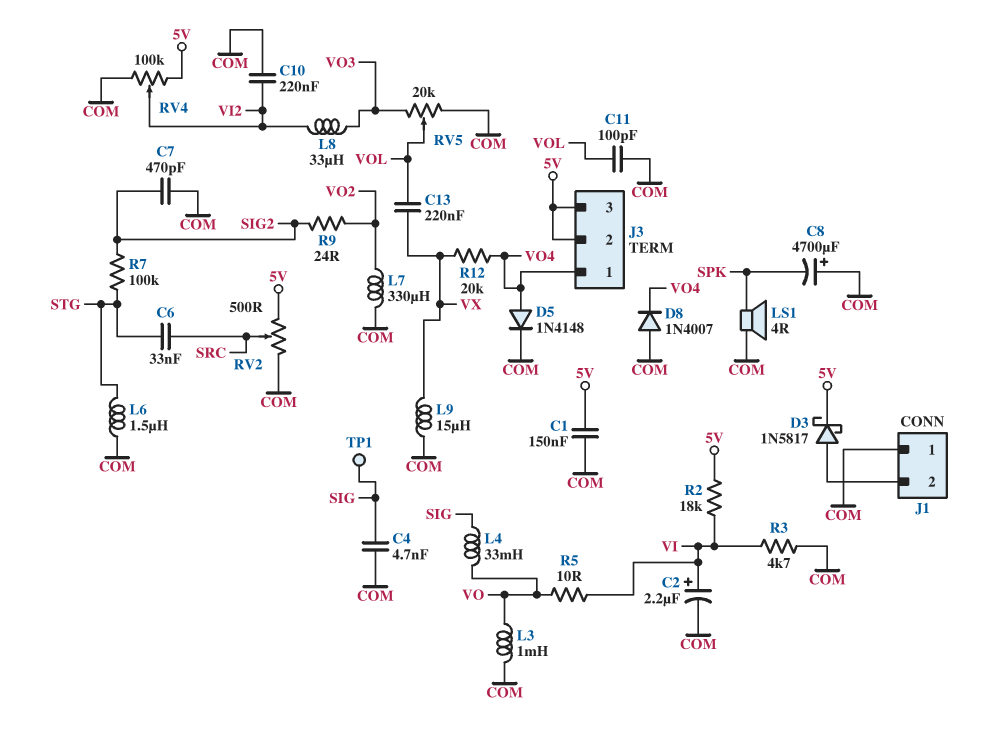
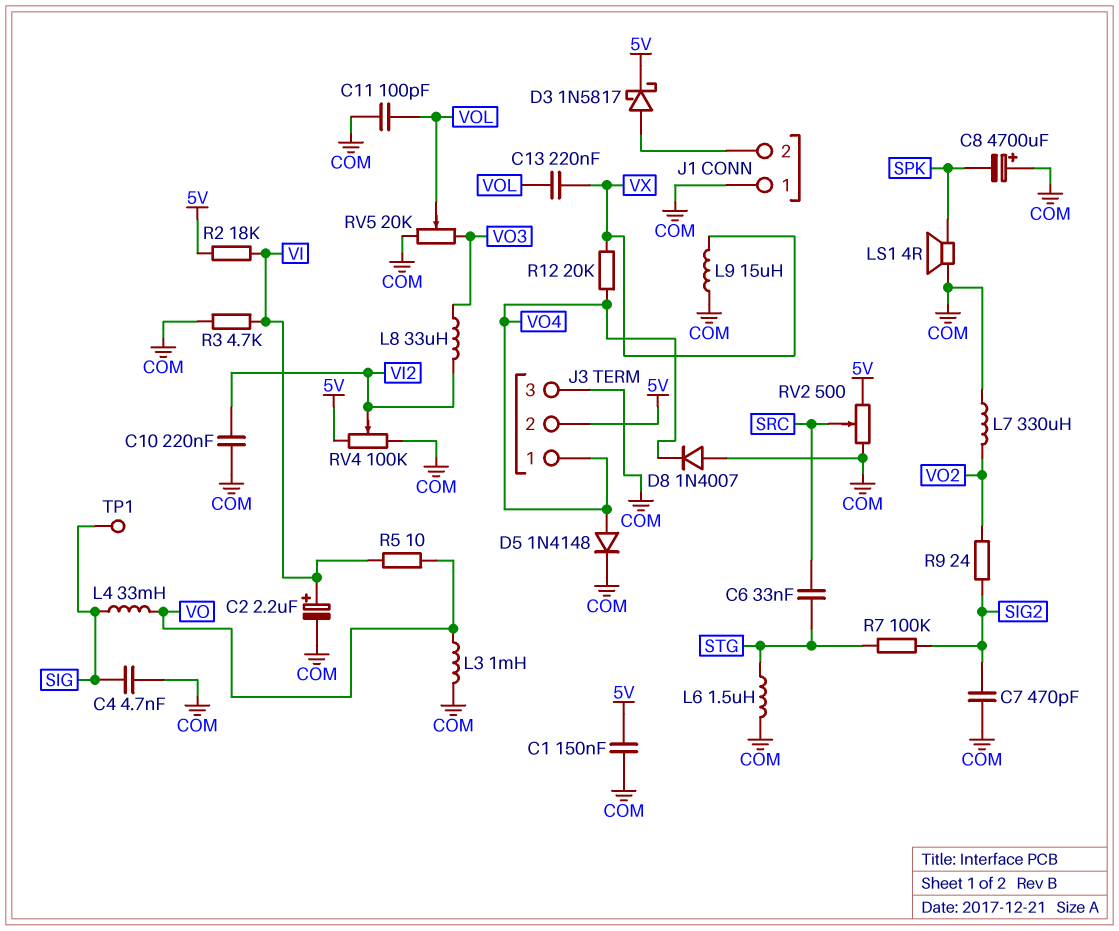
J3 pin 3: 5V -> COM

